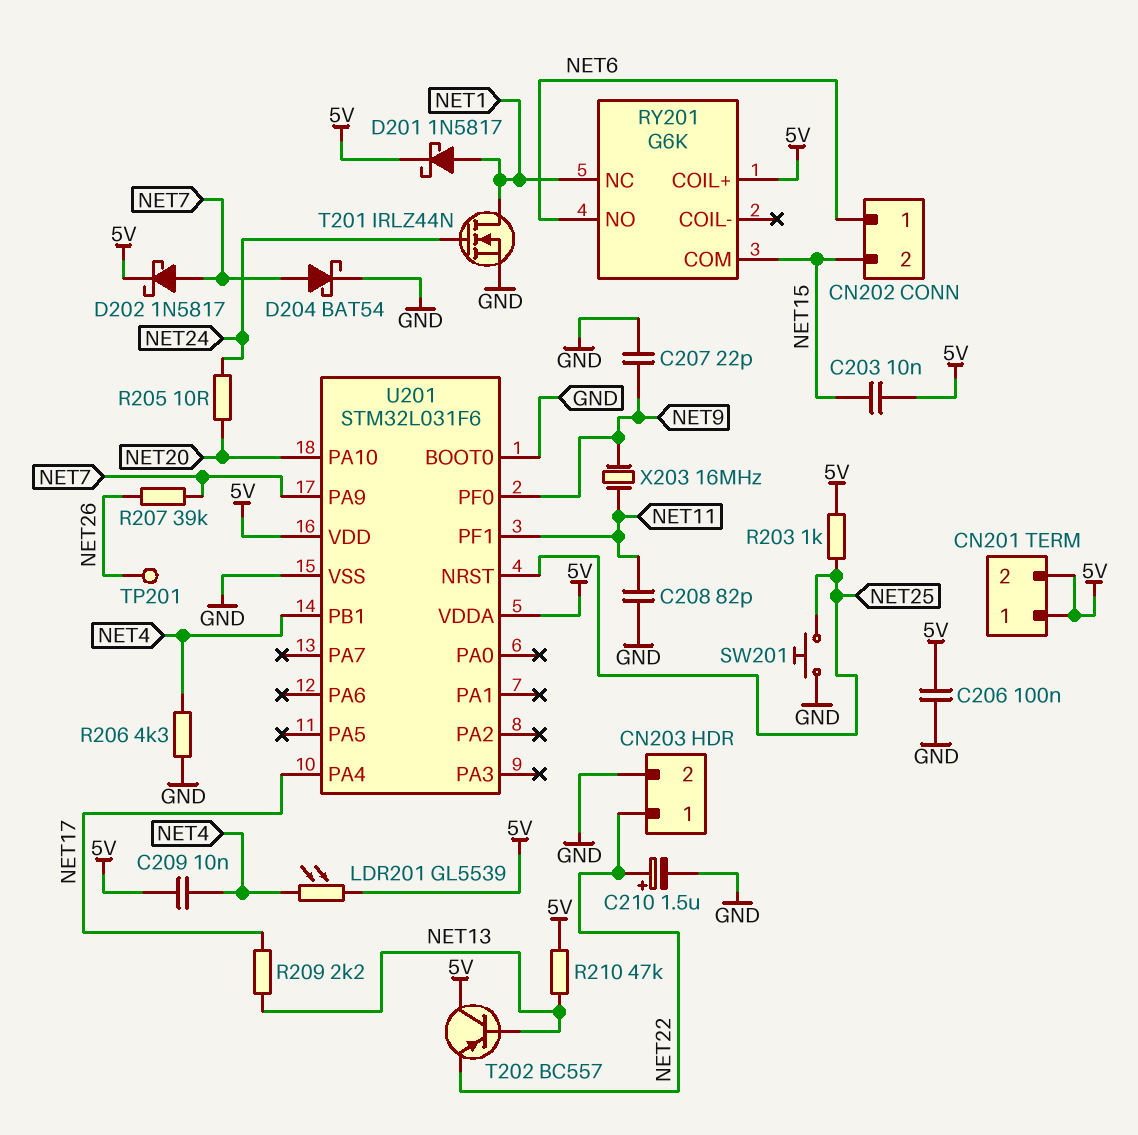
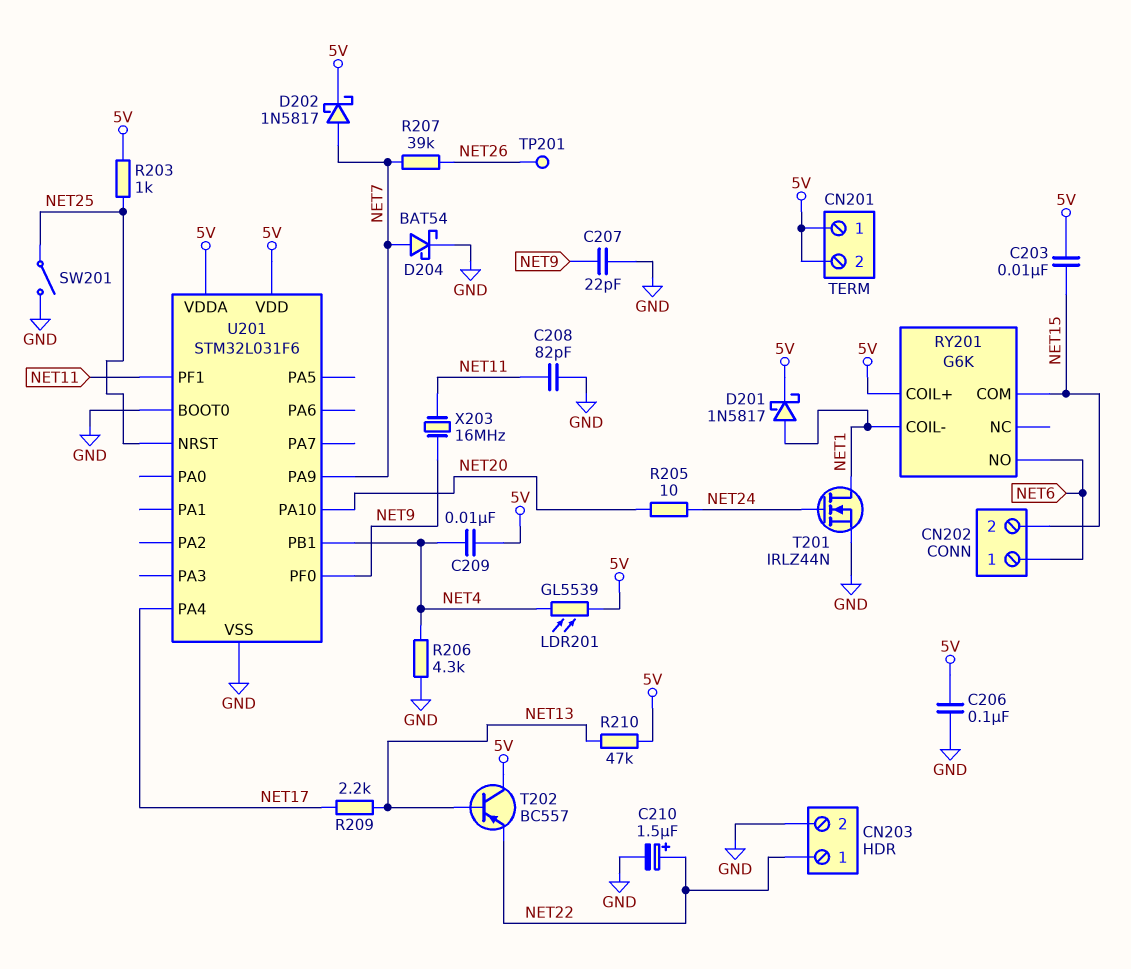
RY201 pin COIL-: none -> NET1
RY201 pin NC: NET1 -> none
SW201: button (GND, NET25) -> switch (GND, NET25)

